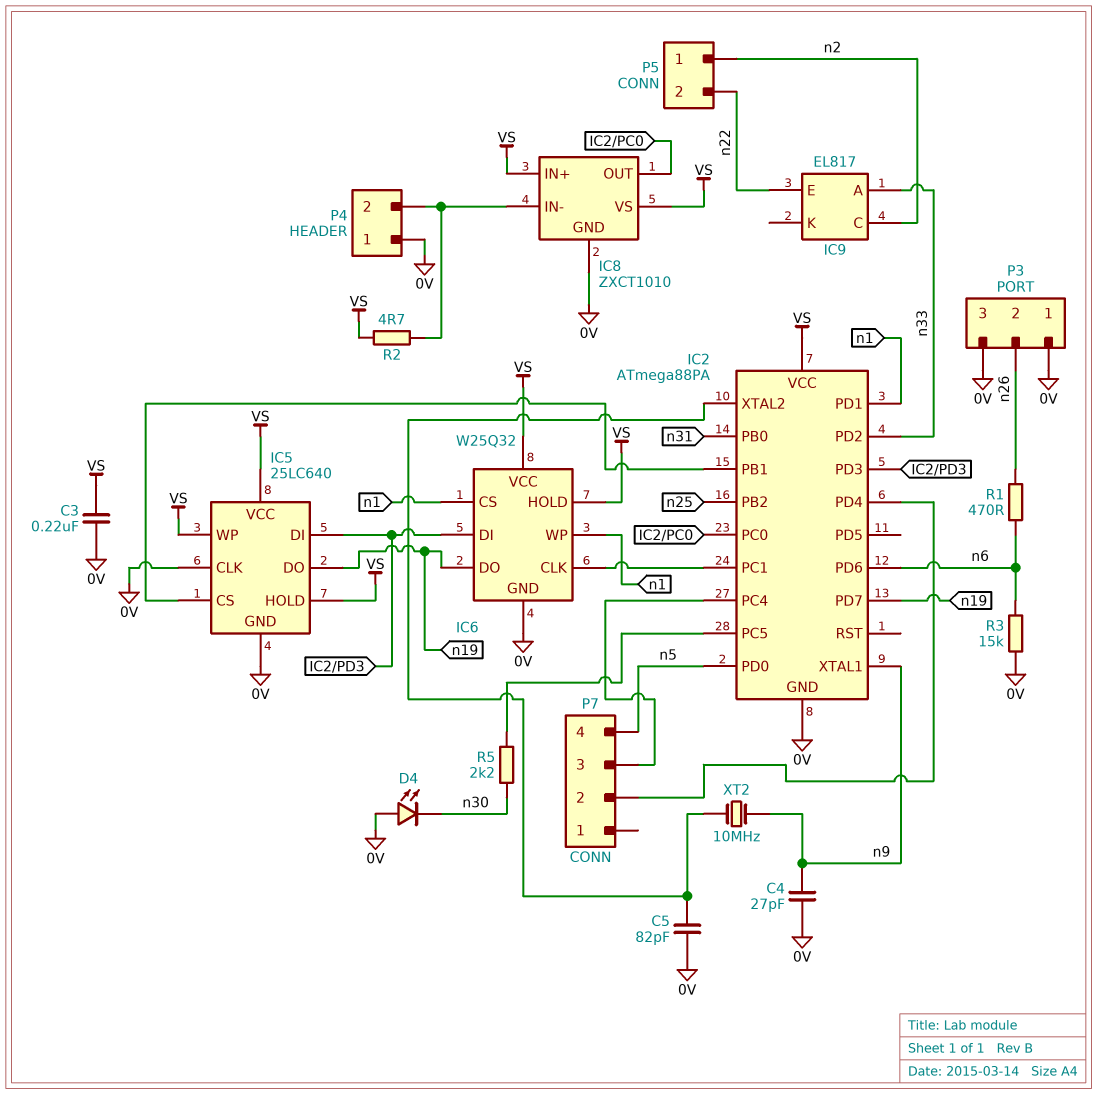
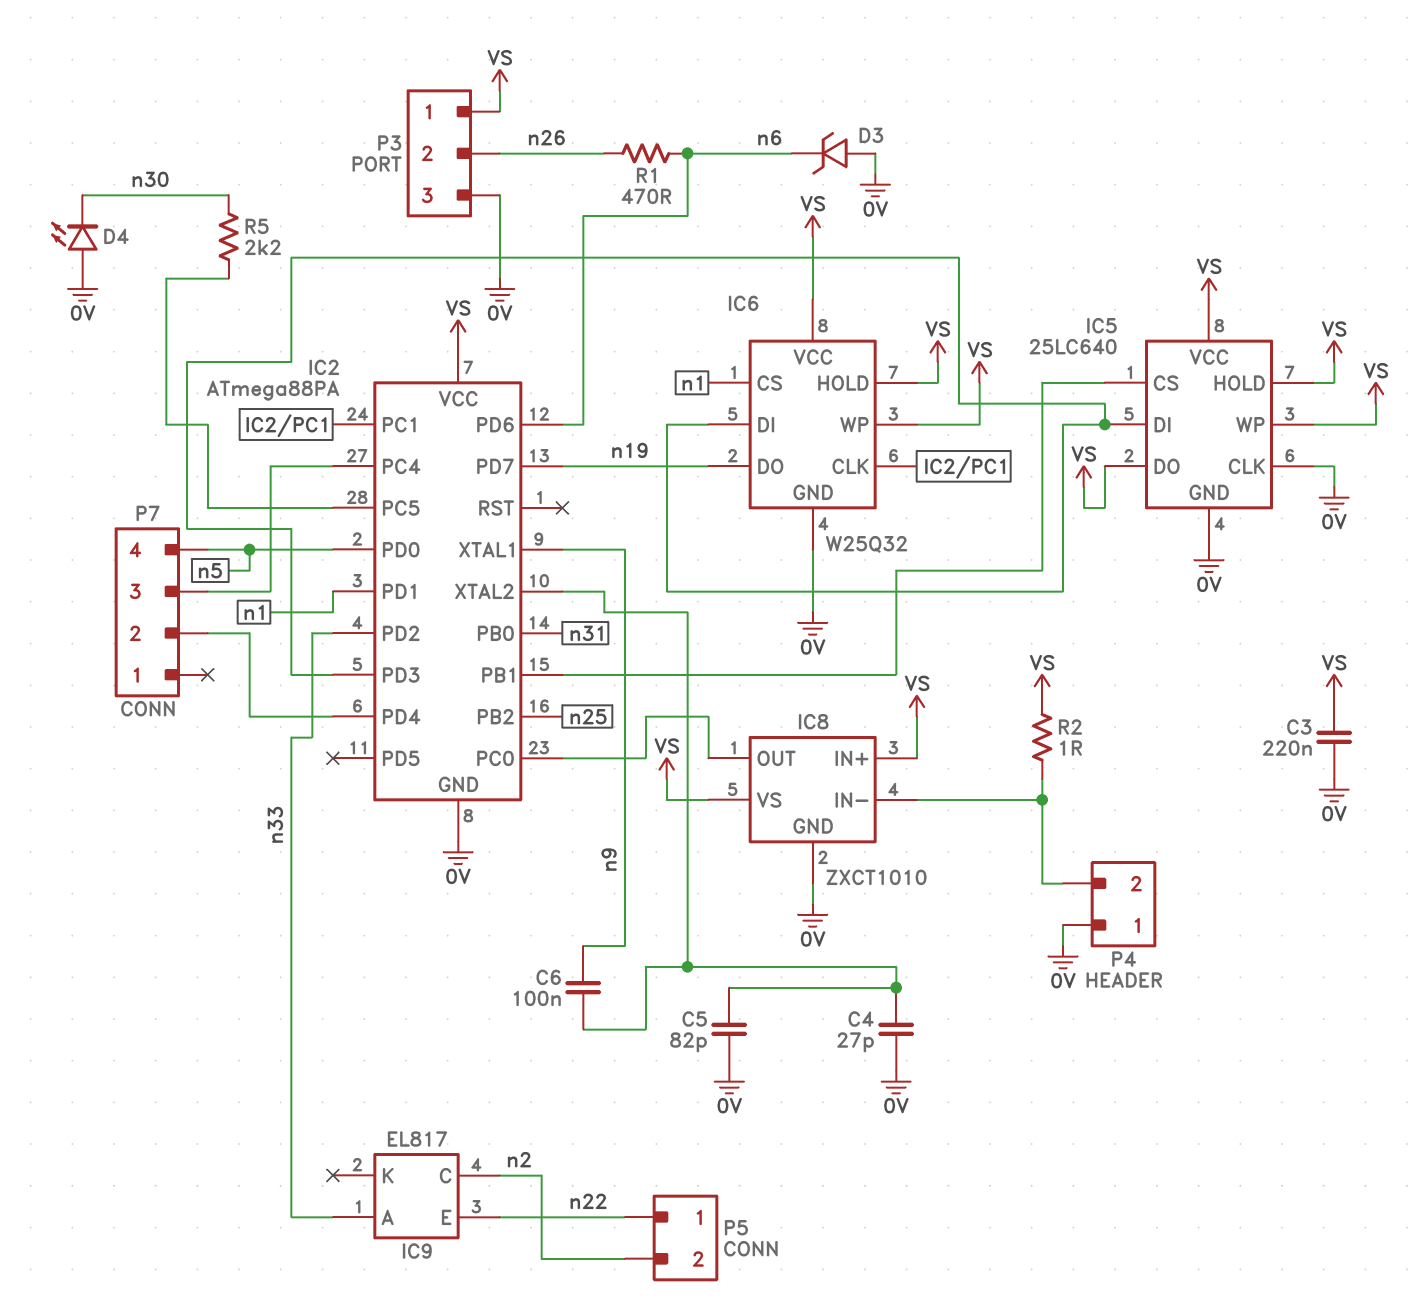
C4: 27pF (0V, n9) -> 27pF (0V, IC2/XTAL2)
C6: none -> 100nF (IC2/XTAL2, n9)
D3: none -> zener (A 0V, K n6)
IC5 pin DO: n19 -> VS
IC6 pin WP: n1 -> VS
P3 pin 1: 0V -> VS
P5 pin 1: n2 -> n22
P5 pin 2: n22 -> n2
R2: 4.7 (IC8/IN-, VS) -> 1 (IC8/IN-, VS)
R3: 15k (0V, n6) -> none
XT2: 10MHz (IC2/XTAL2, n9) -> none

